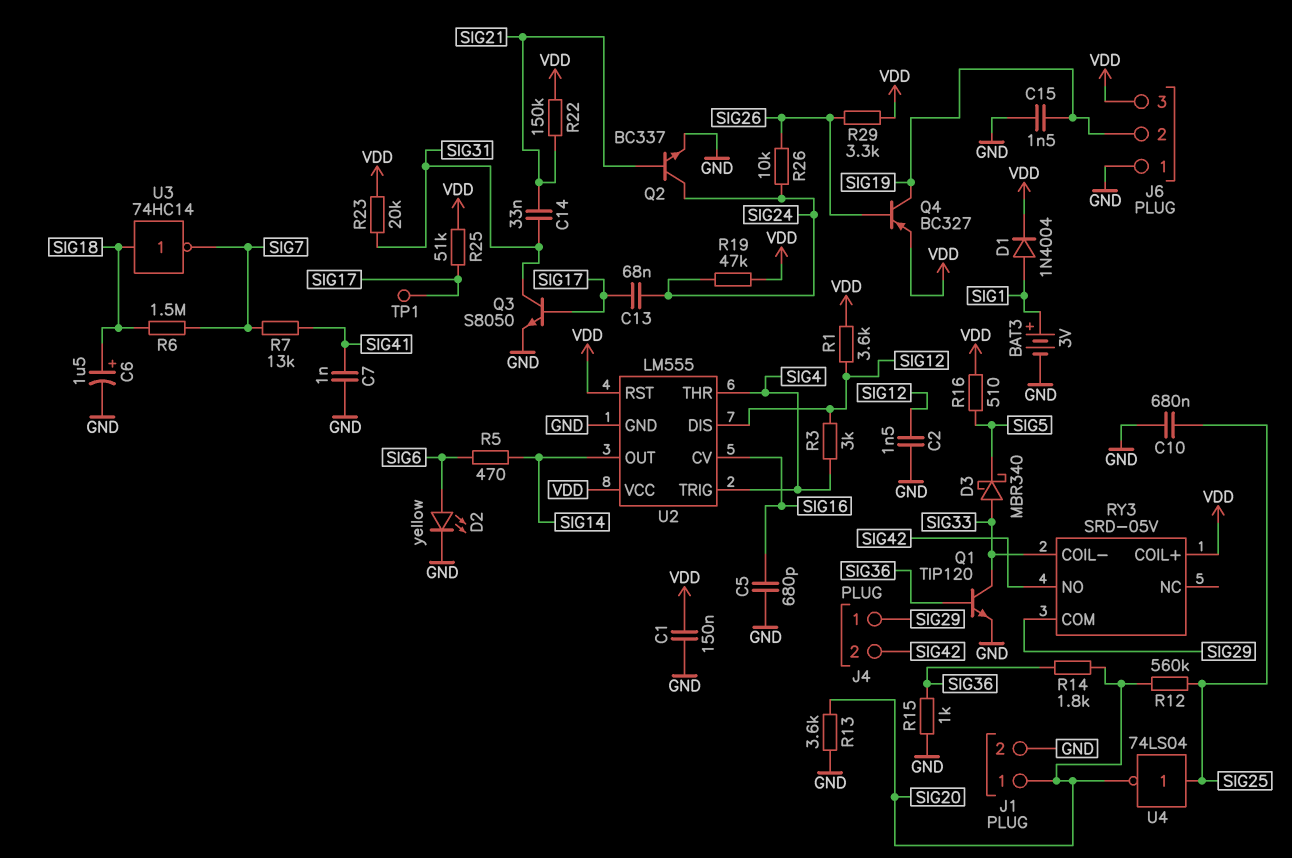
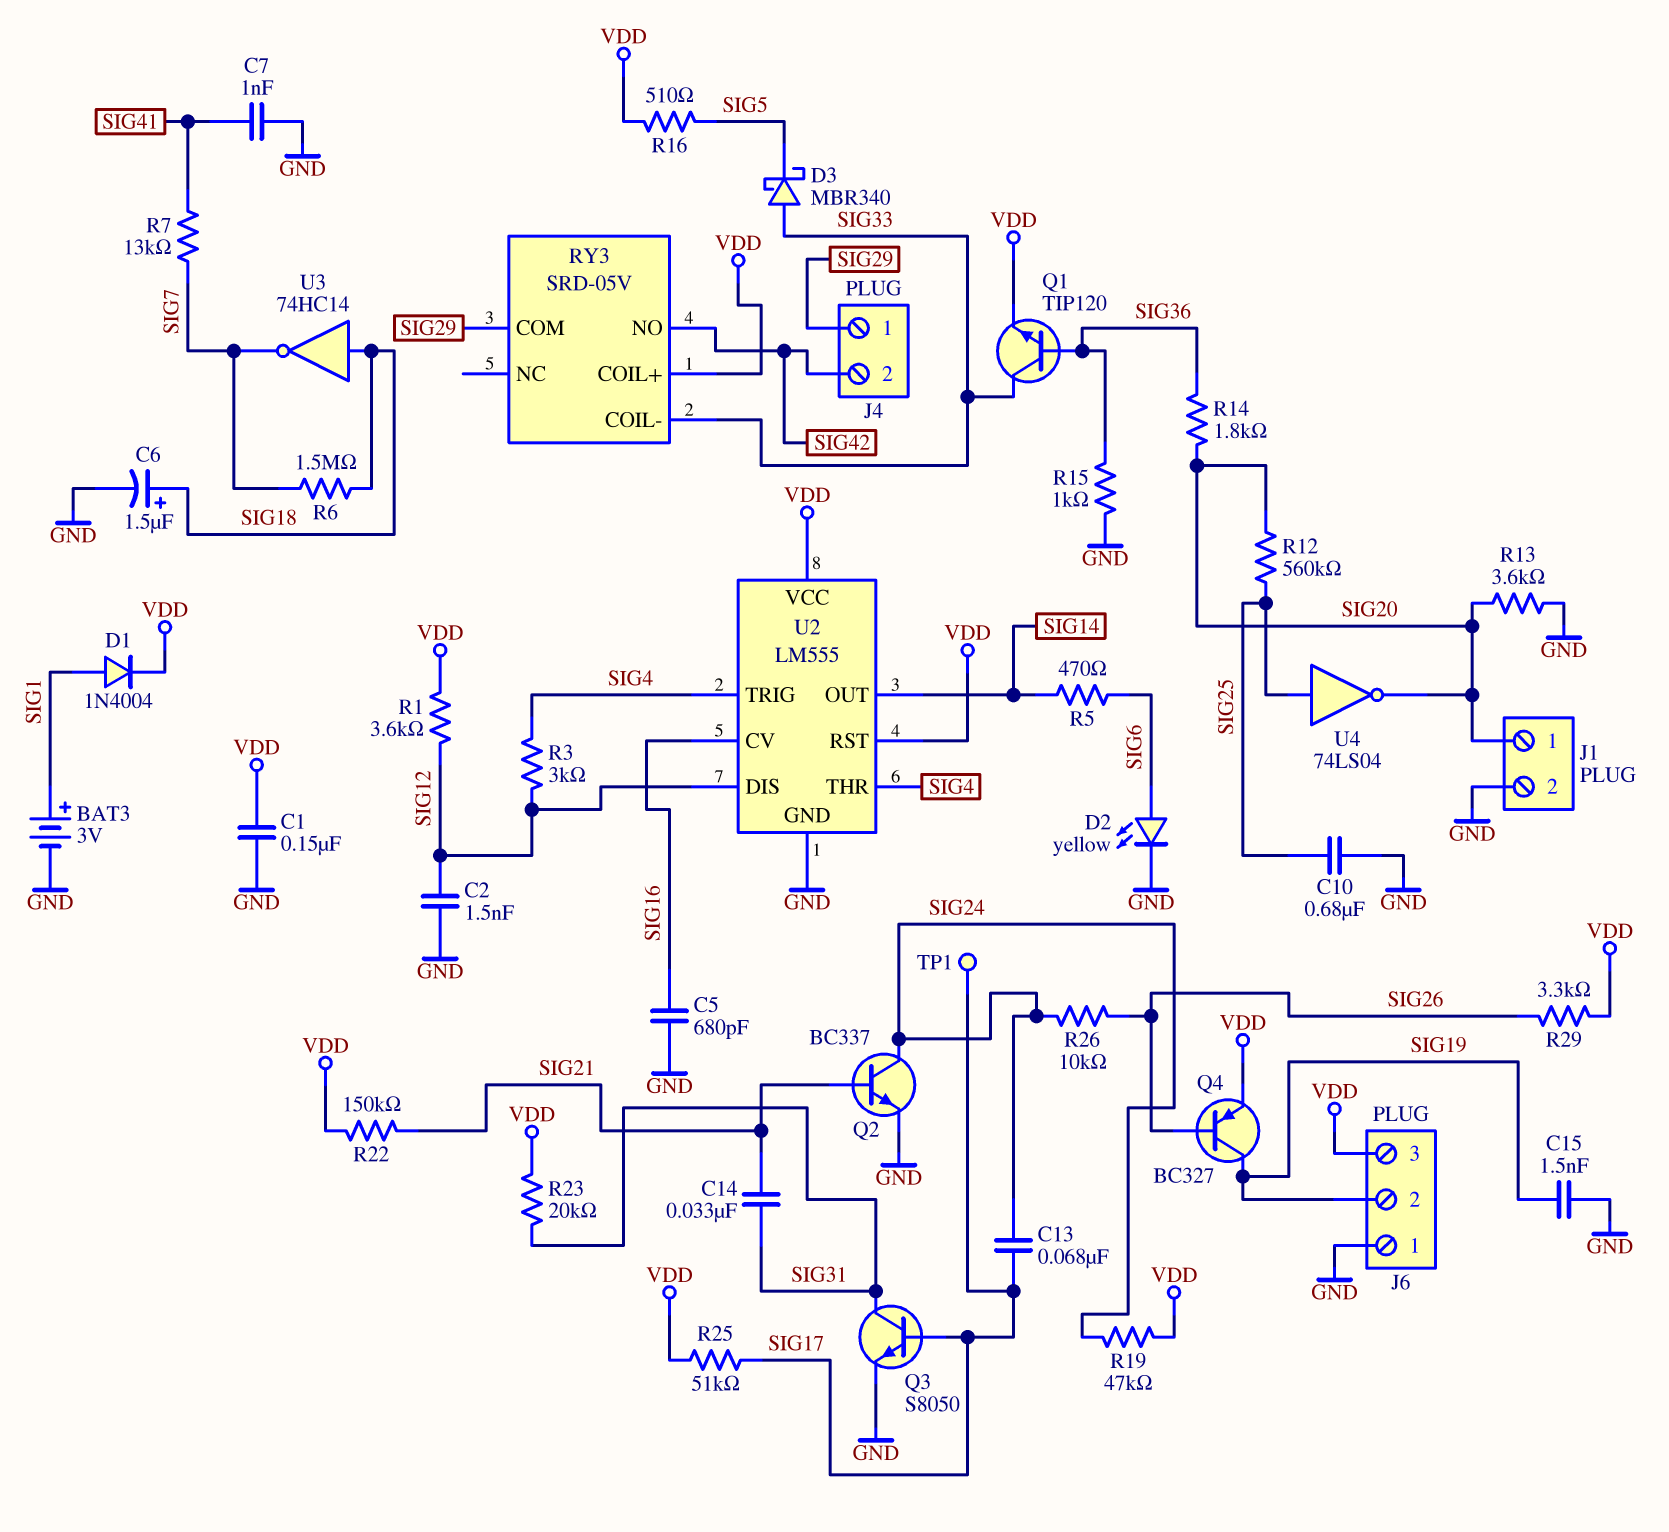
Q1: NPN TIP120 (B SIG36, C SIG33, E GND) -> NPN TIP120 (B SIG36, C SIG33, E VDD)

